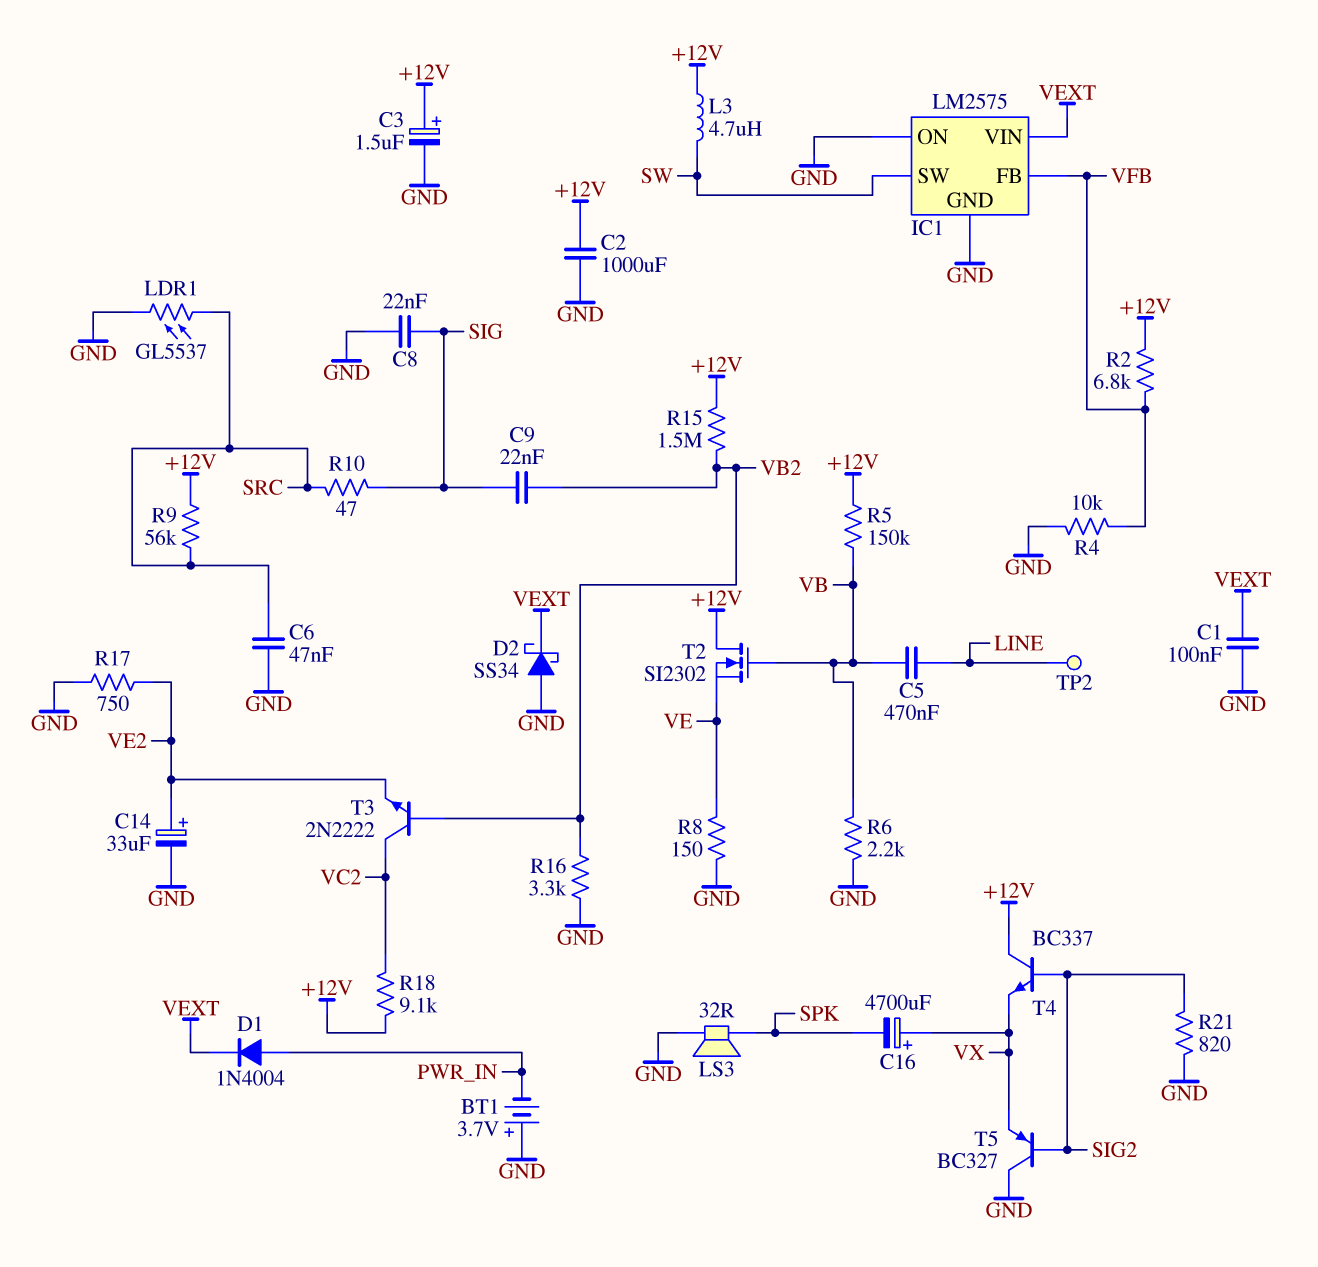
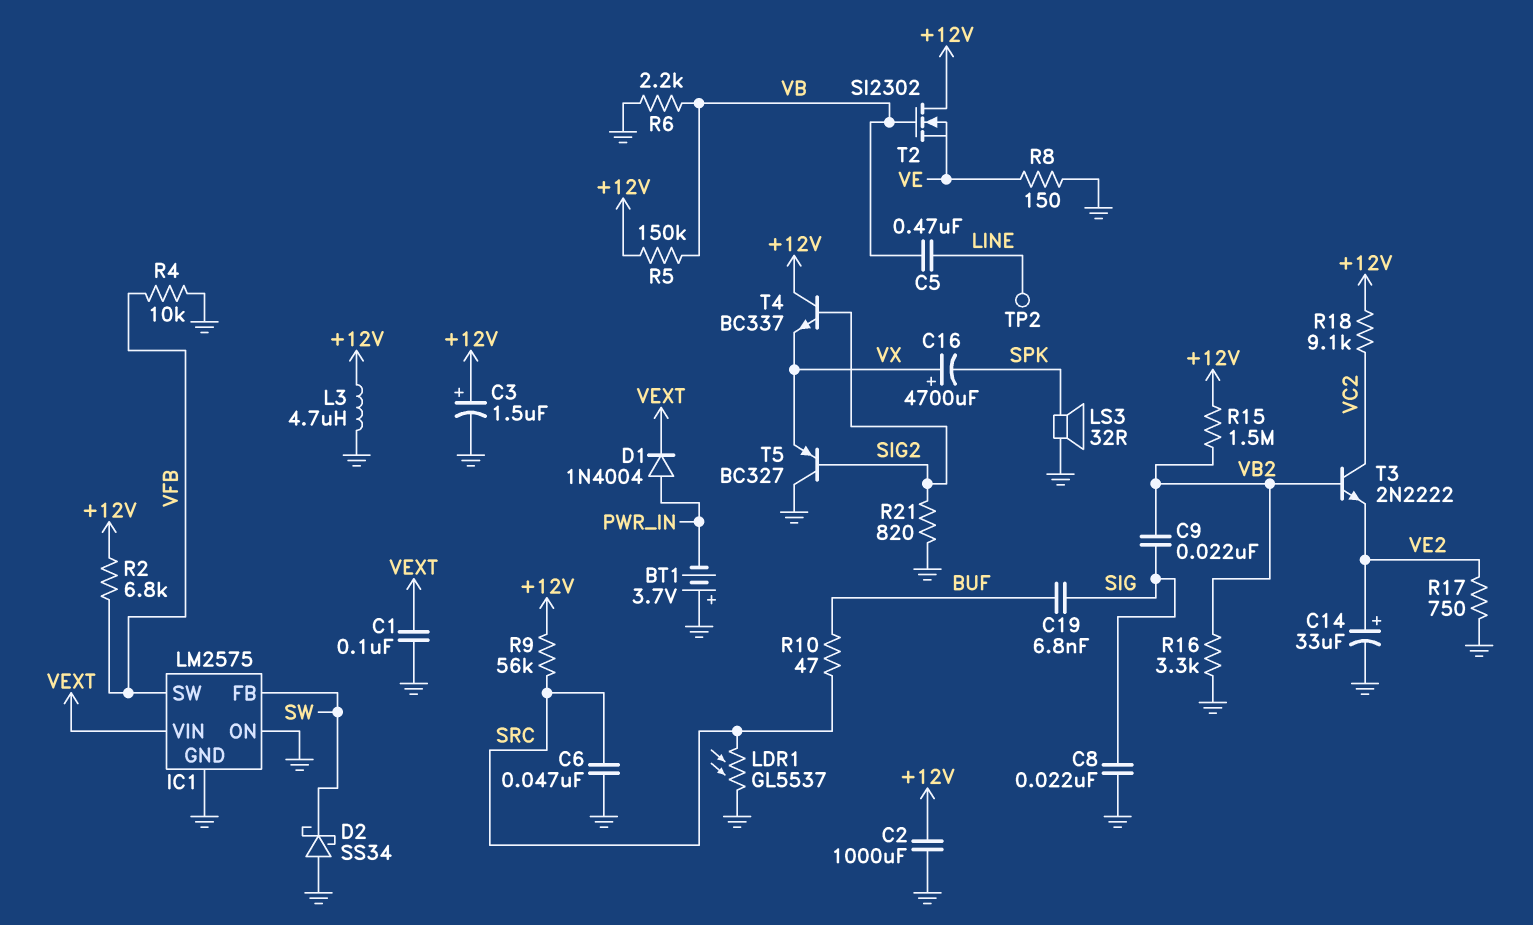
C19: none -> 6.8nF (BUF, SIG)
D2: schottky SS34 (A GND, K VEXT) -> schottky SS34 (A GND, K SW)
IC1 pin FB: VFB -> SW
IC1 pin SW: SW -> VFB
L3: 4.7uH (+12V, SW) -> 4.7uH (+12V, GND)
R10: 47 (SIG, SRC) -> 47 (BUF, SRC)

